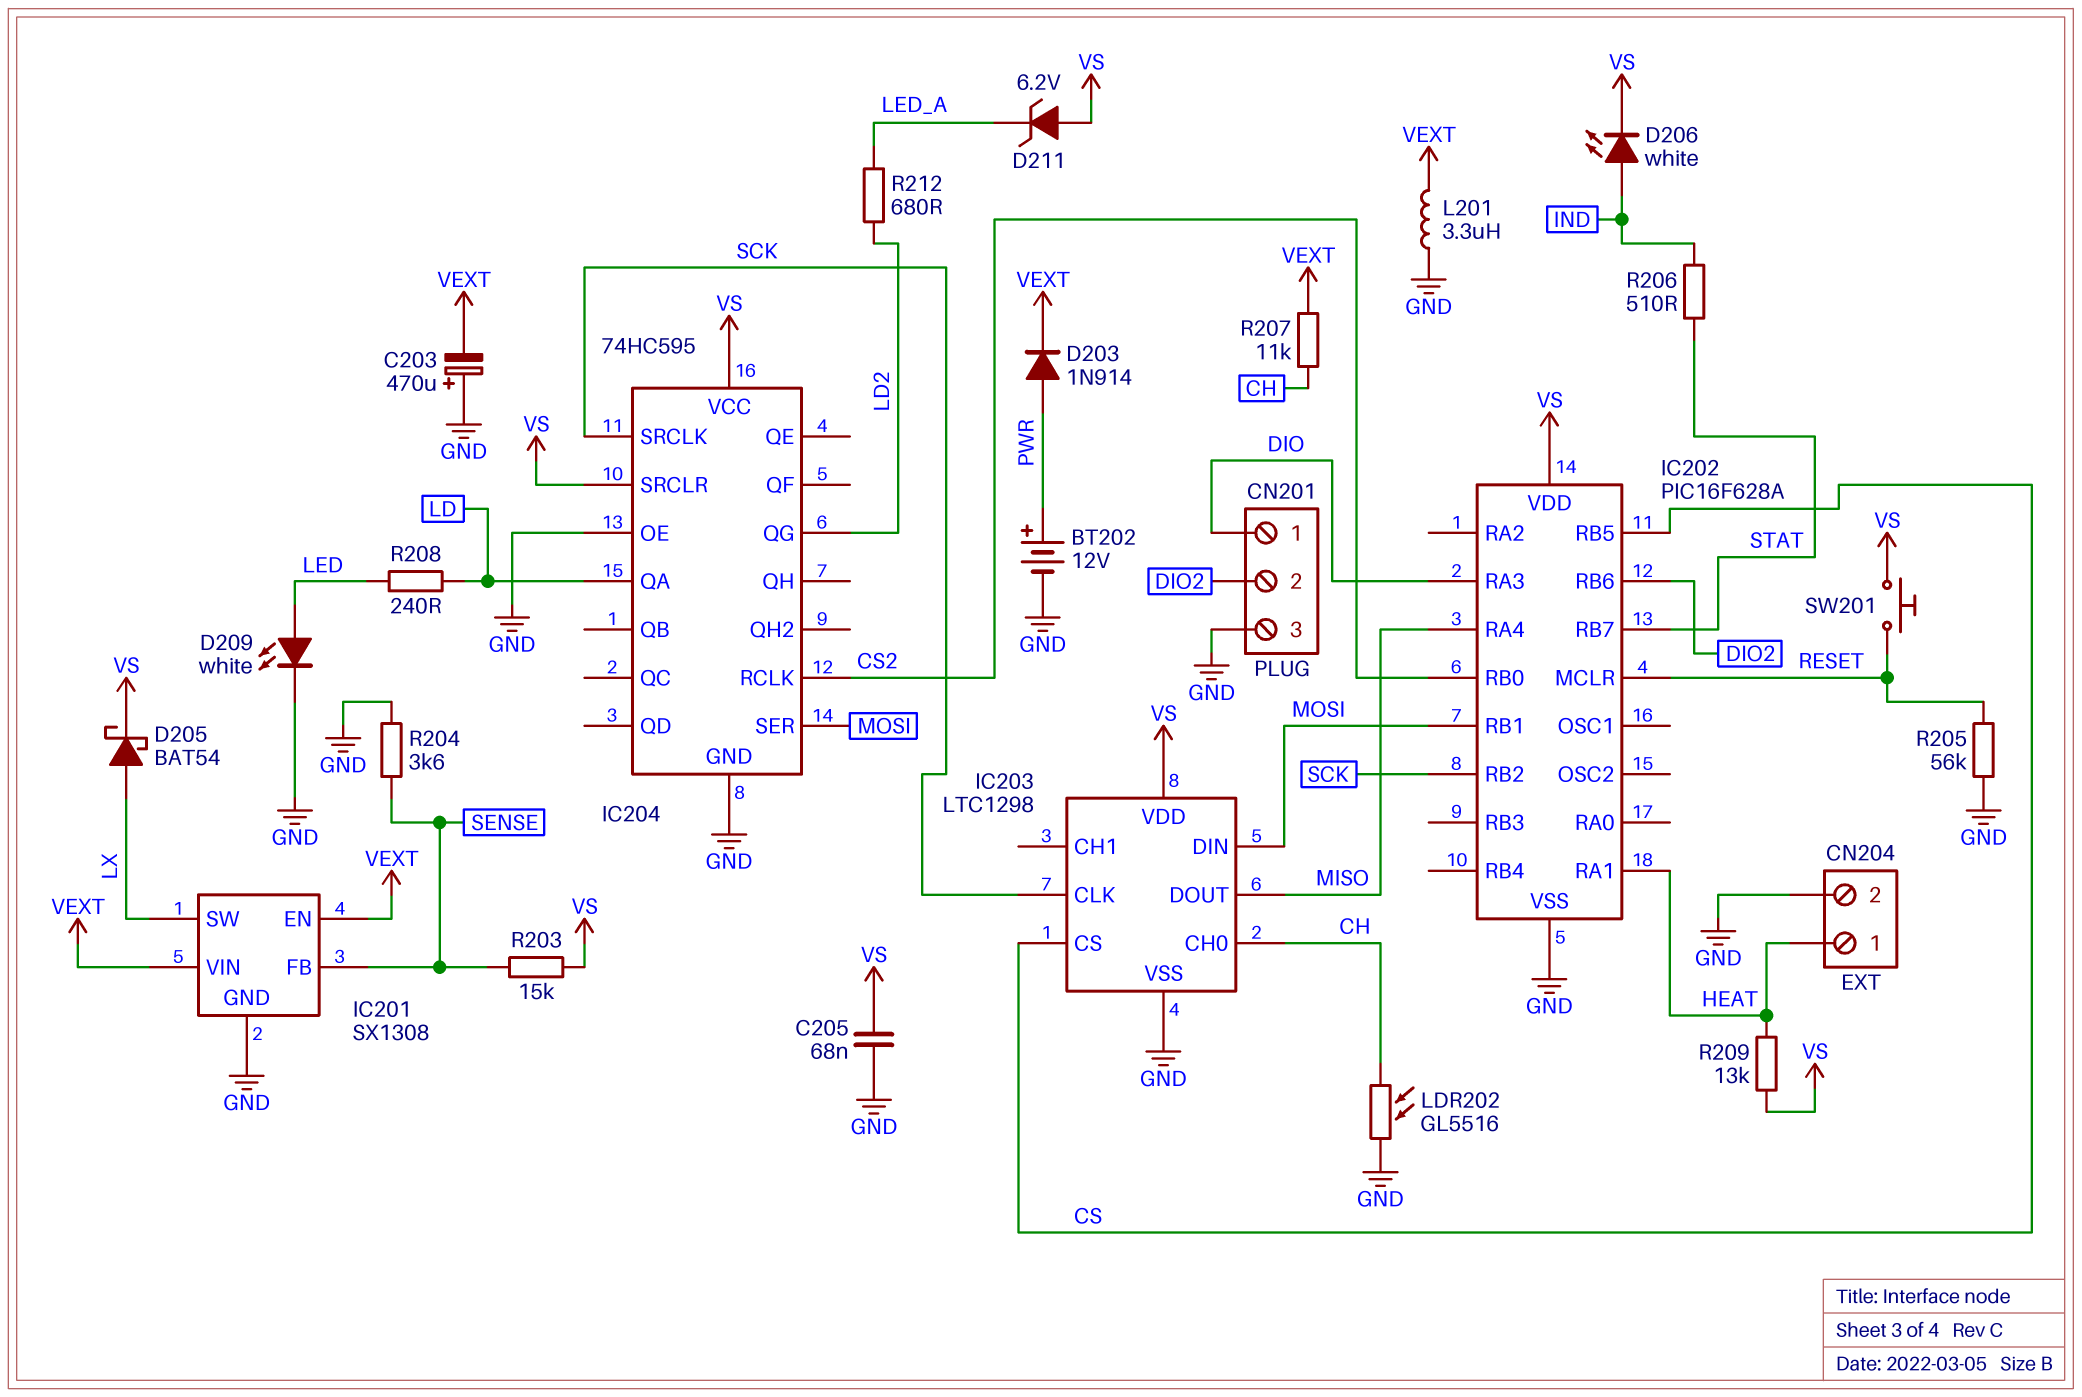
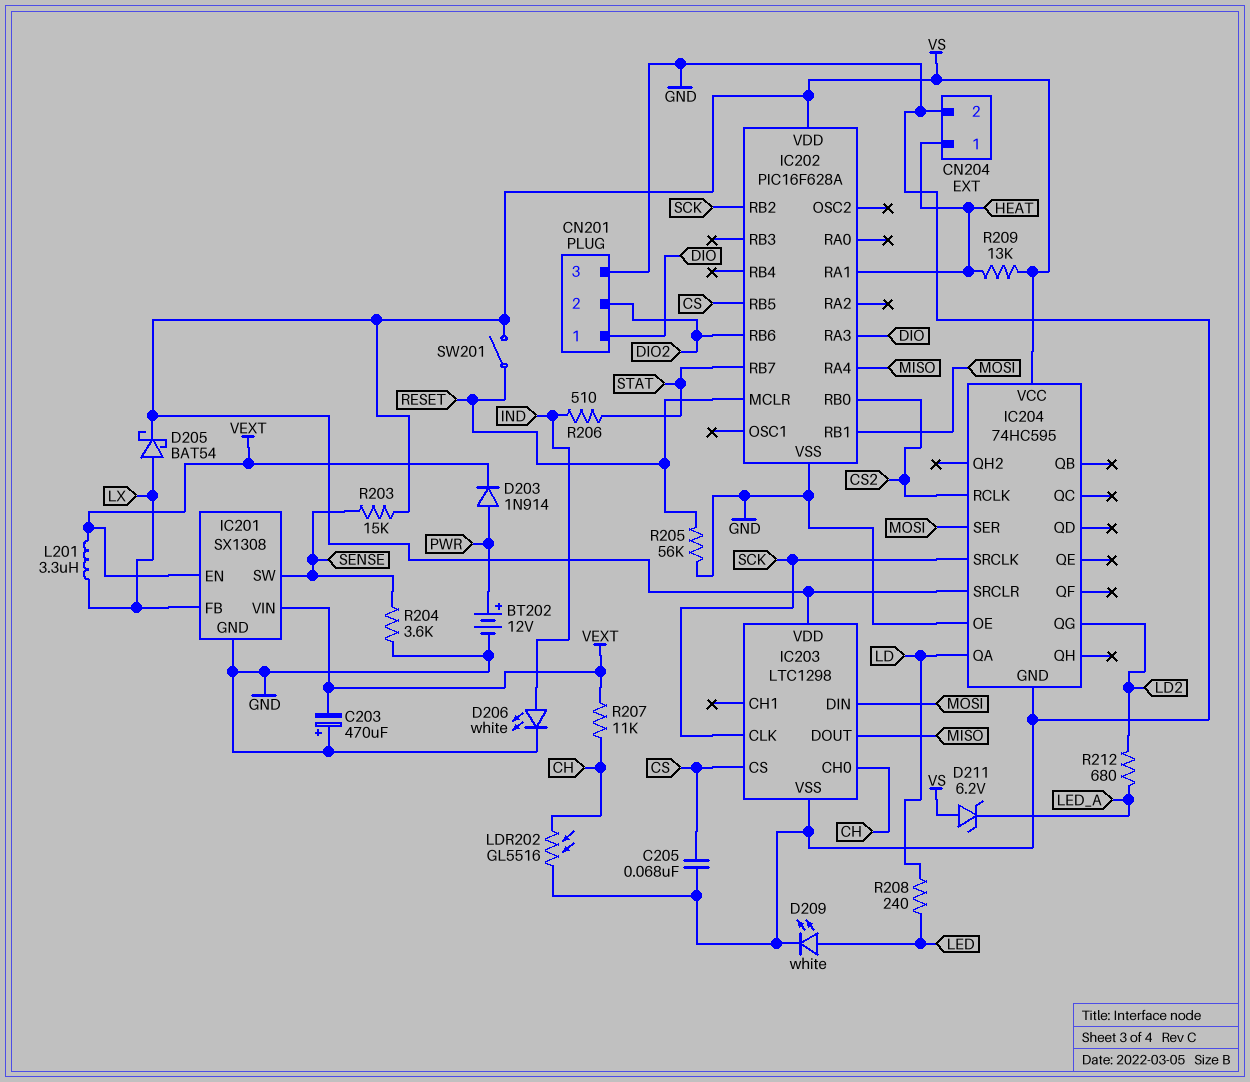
C205: 68nF (GND, VS) -> 68nF (CS, GND)
D206: LED white (A IND, K VS) -> LED white (A IND, K GND)
IC201 pin FB: SENSE -> LX
IC201 pin SW: LX -> SENSE
L201: 3.3uH (GND, VEXT) -> 3.3uH (LX, VEXT)
SW201: button (RESET, VS) -> switch (RESET, VS)

